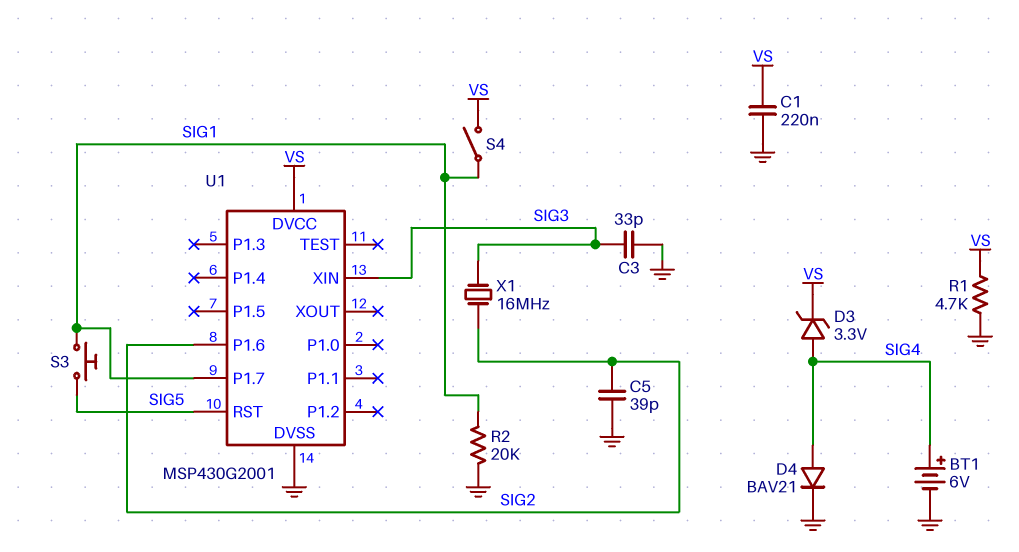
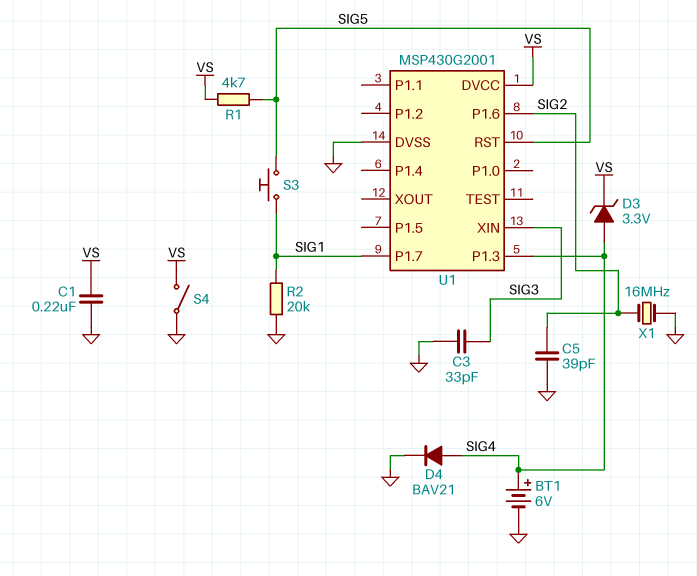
R1: 4.7k (GND, VS) -> 4.7k (SIG5, VS)
S4: switch (SIG1, VS) -> switch (GND, VS)
U1 pin P1.3: none -> SIG4
X1: 16MHz (SIG2, SIG3) -> 16MHz (GND, SIG2)

